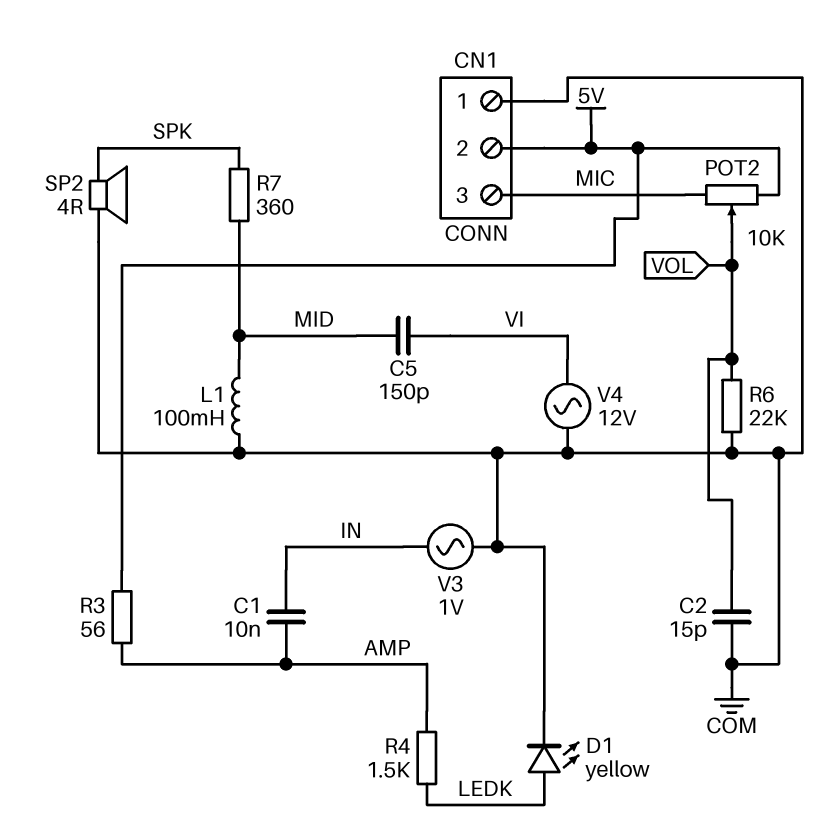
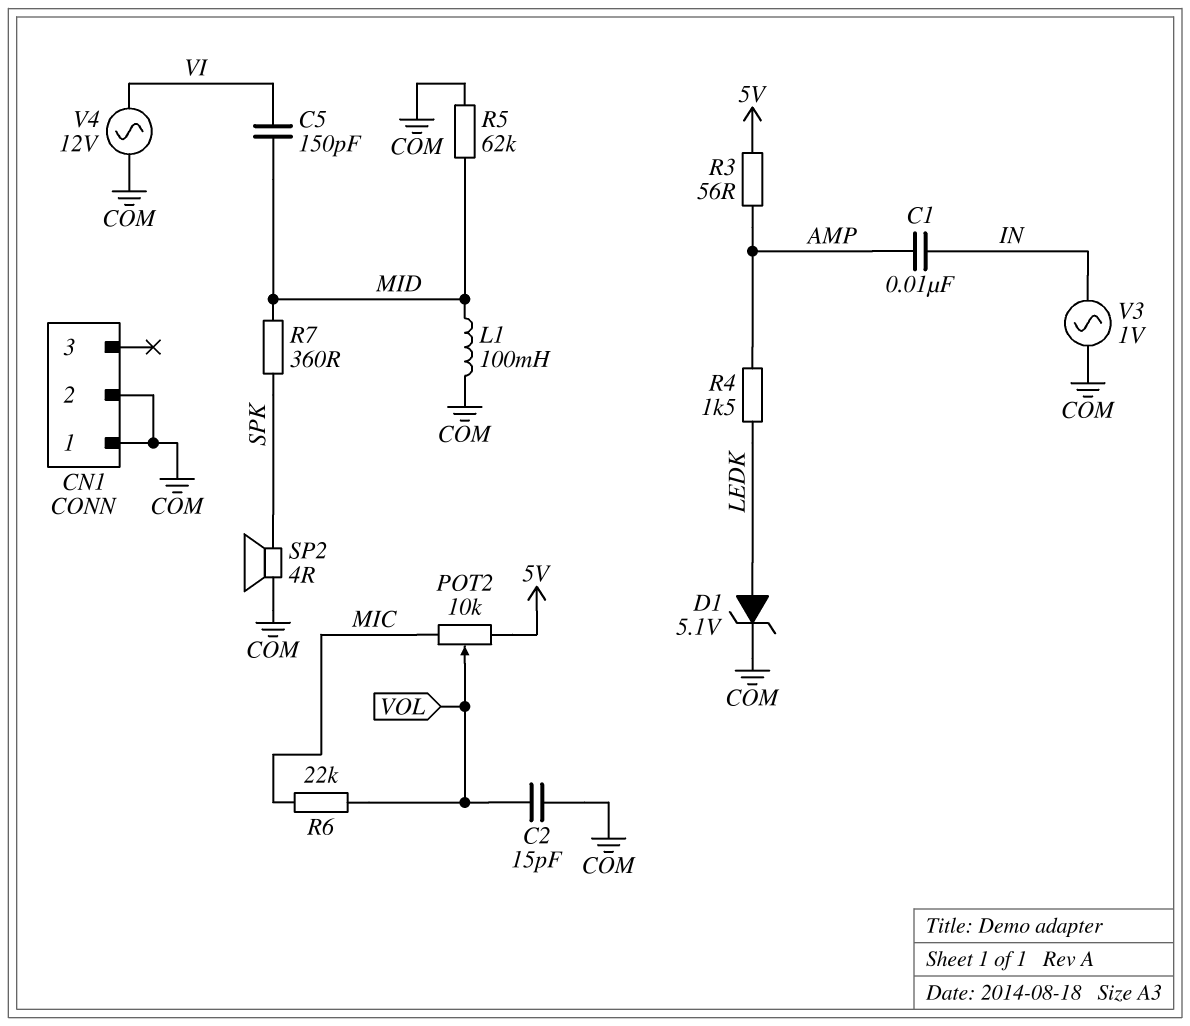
CN1 pin 2: 5V -> COM
CN1 pin 3: MIC -> none
D1: LED yellow (A LEDK, K COM) -> zener 5.1V (A LEDK, K COM)
R5: none -> 62k (COM, MID)
R6: 22k (COM, VOL) -> 22k (MIC, VOL)

